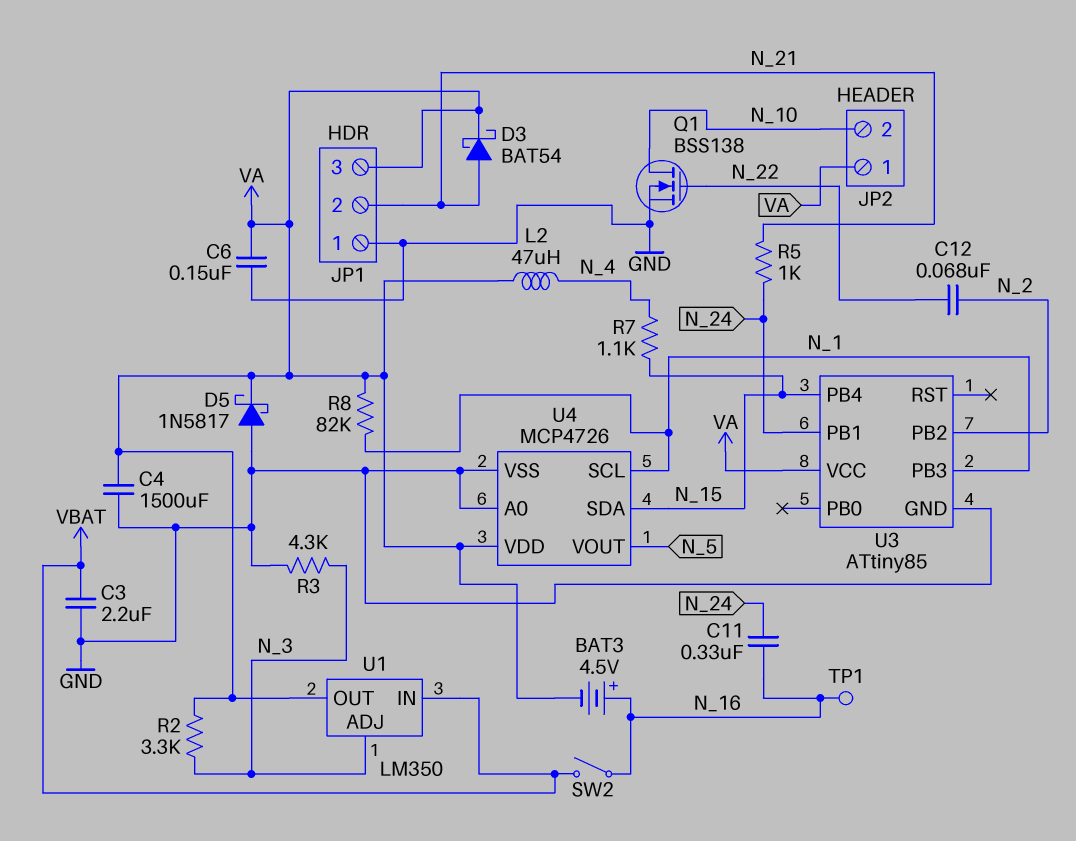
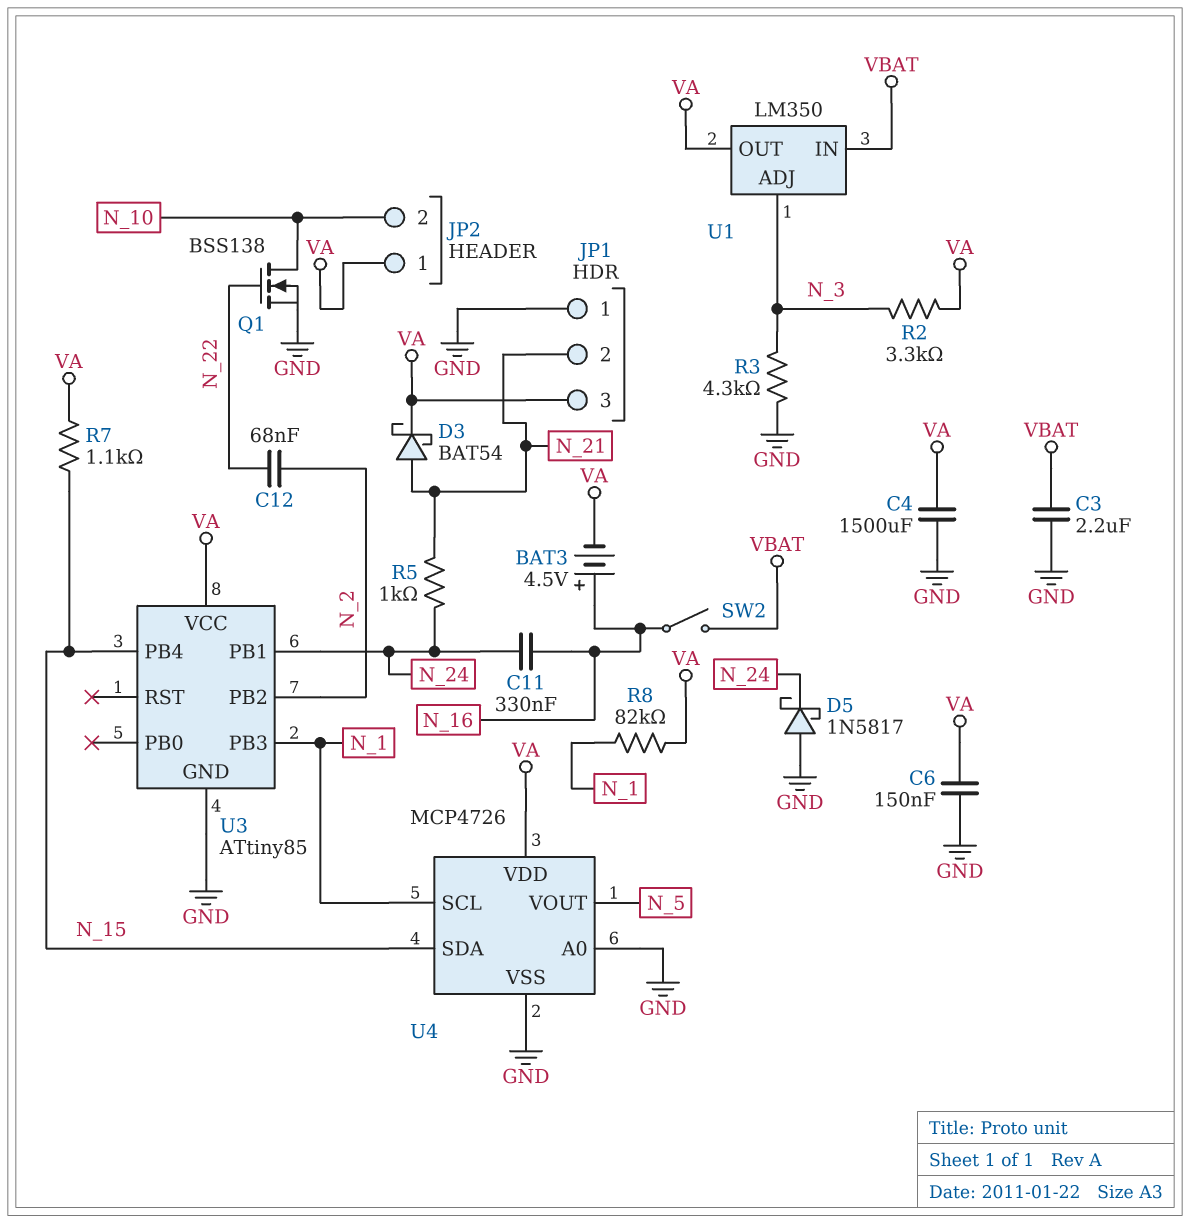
D5: schottky 1N5817 (A GND, K VA) -> schottky 1N5817 (A GND, K N_24)
L2: 47uH (N_4, VA) -> none
R7: 1.1k (N_4, N_15) -> 1.1k (N_15, VA)
TP1: test point (N_16) -> none

